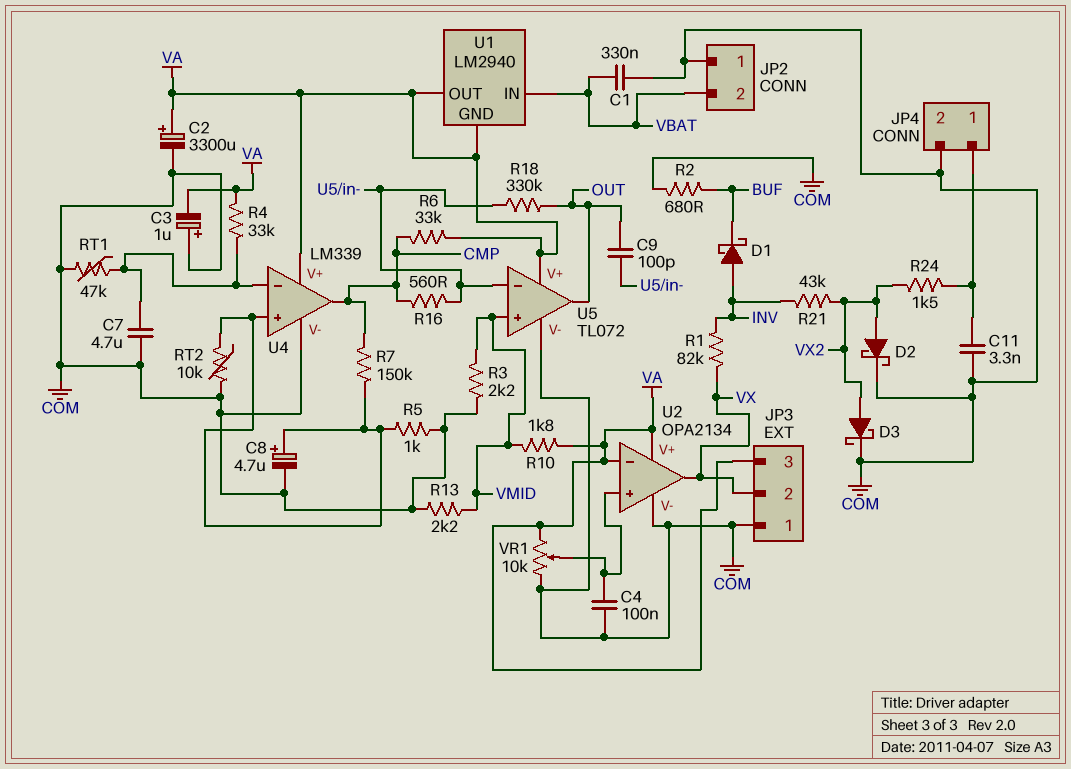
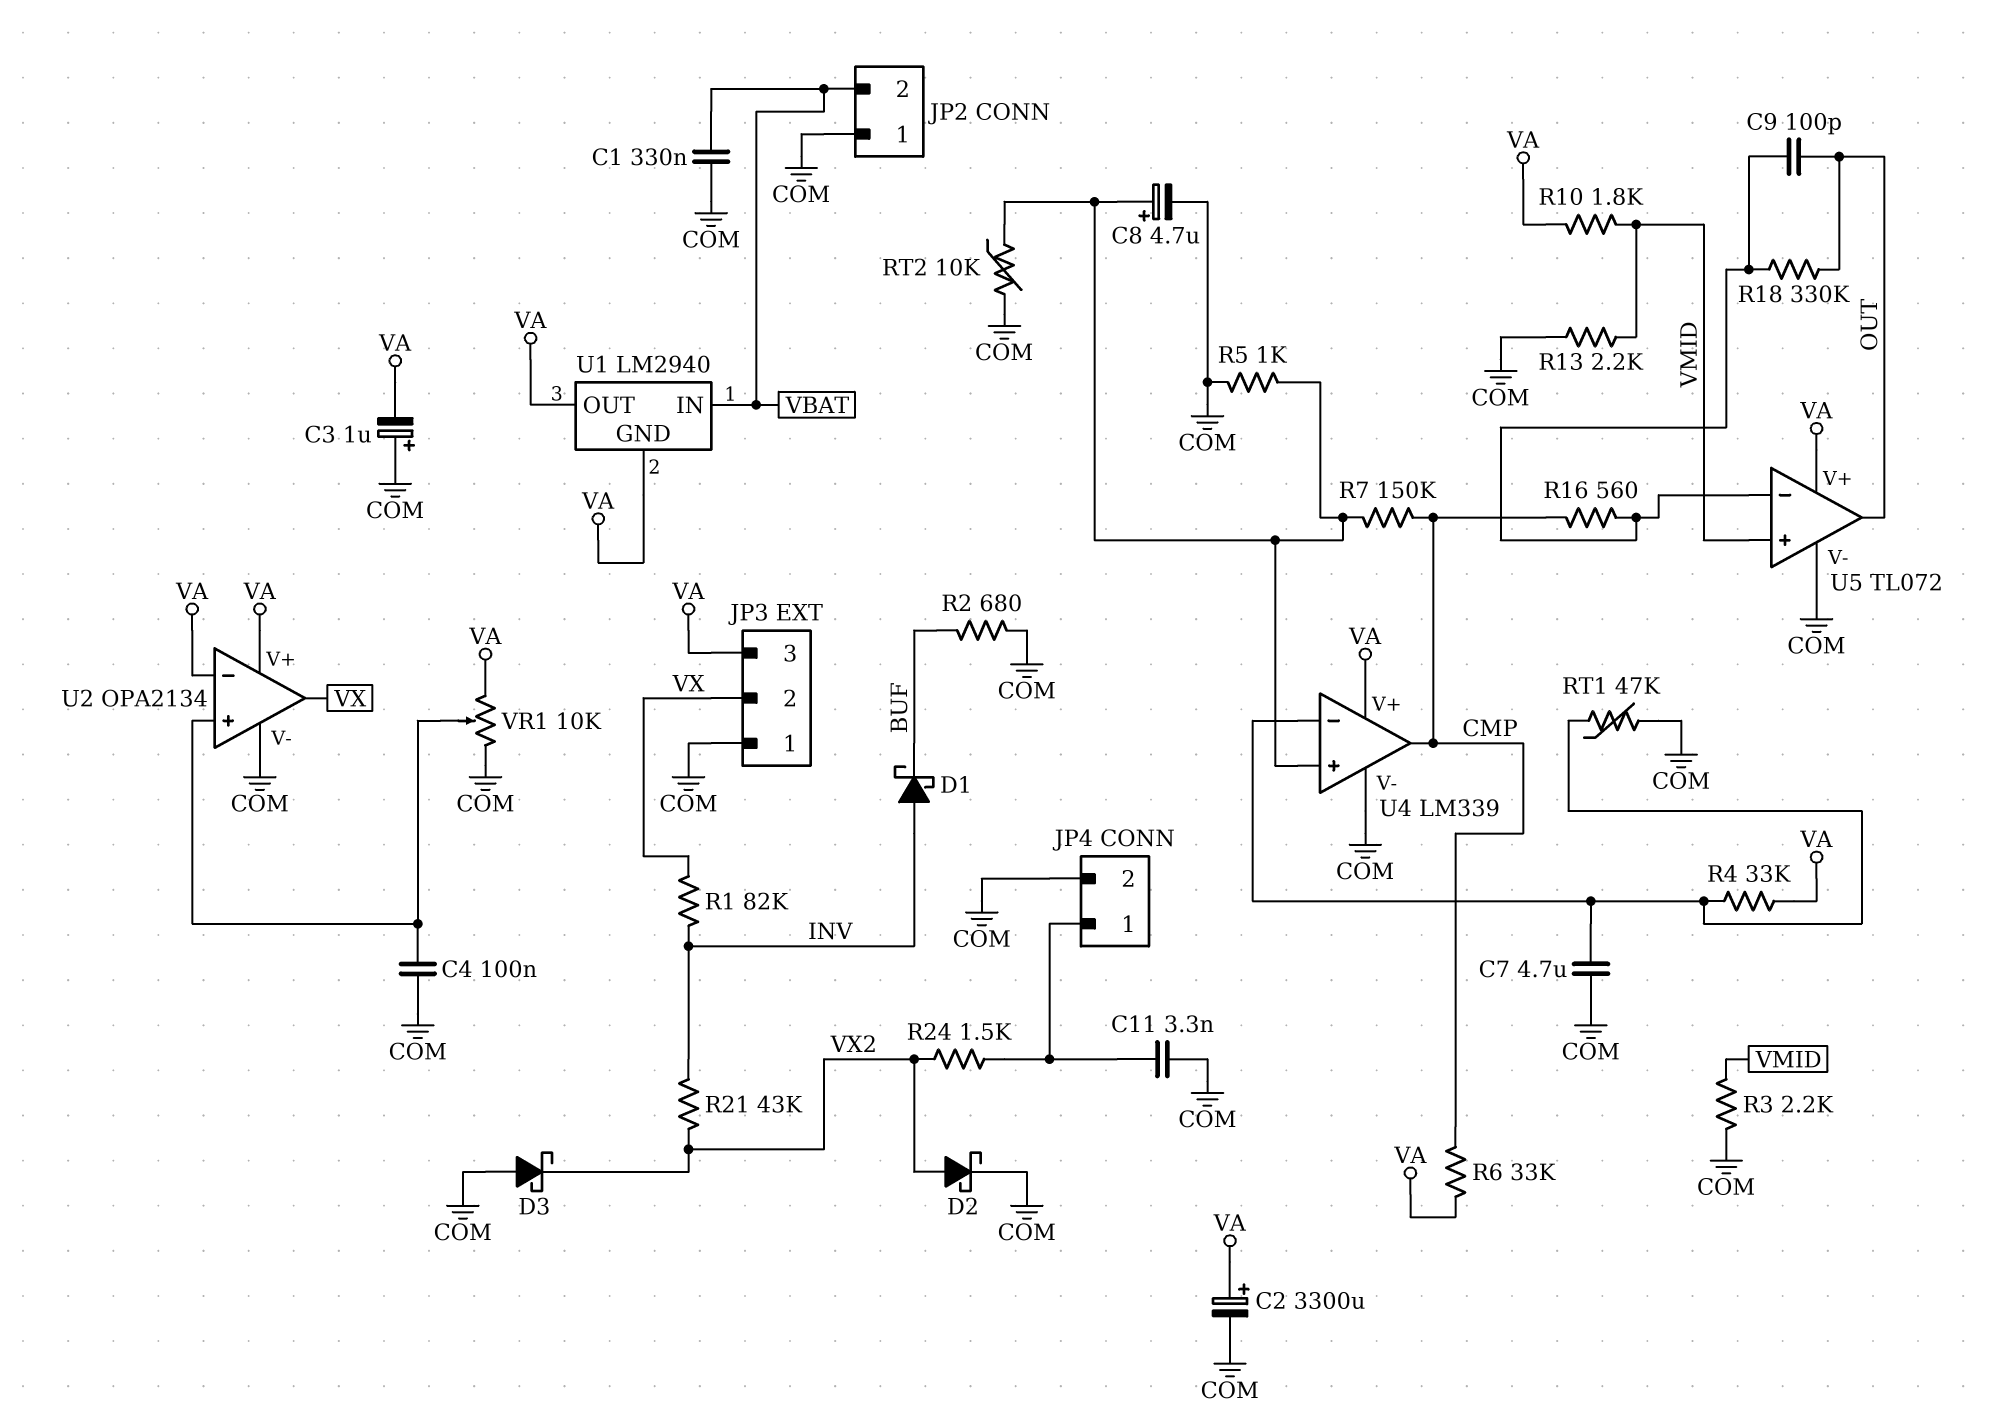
D3: schottky (A VX2, K COM) -> schottky (A COM, K VX2)

